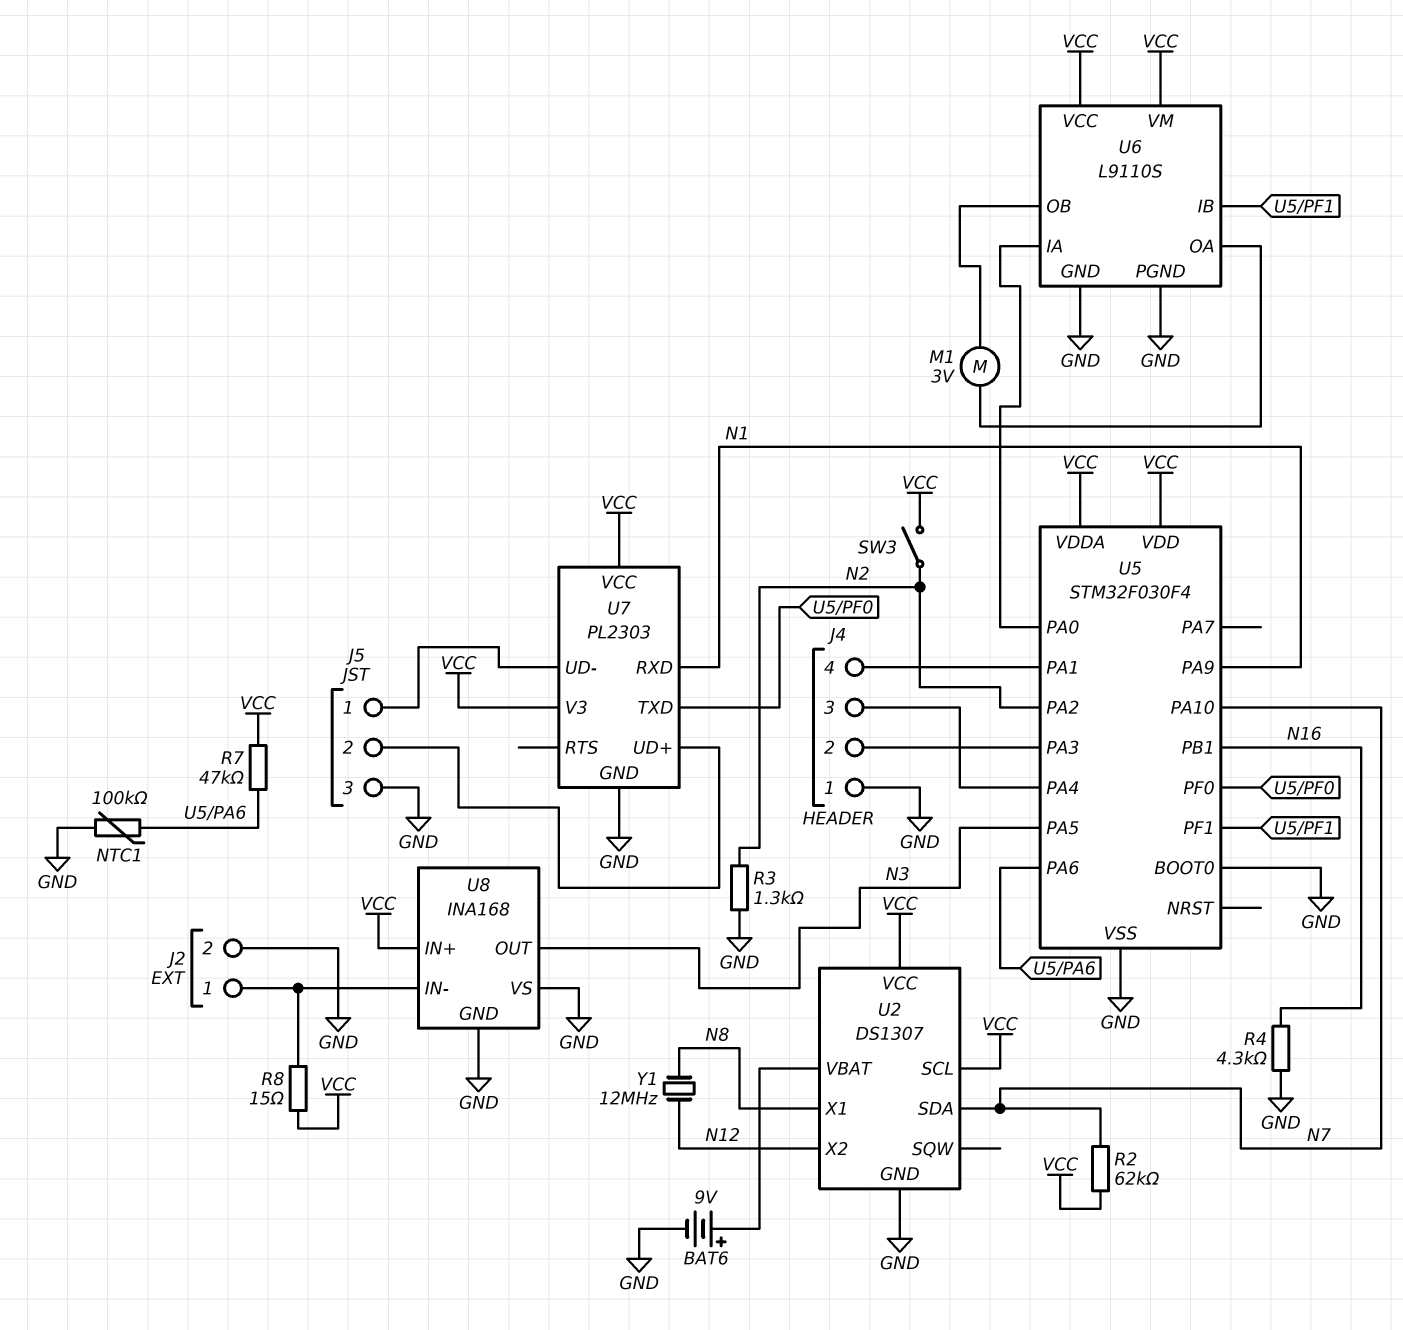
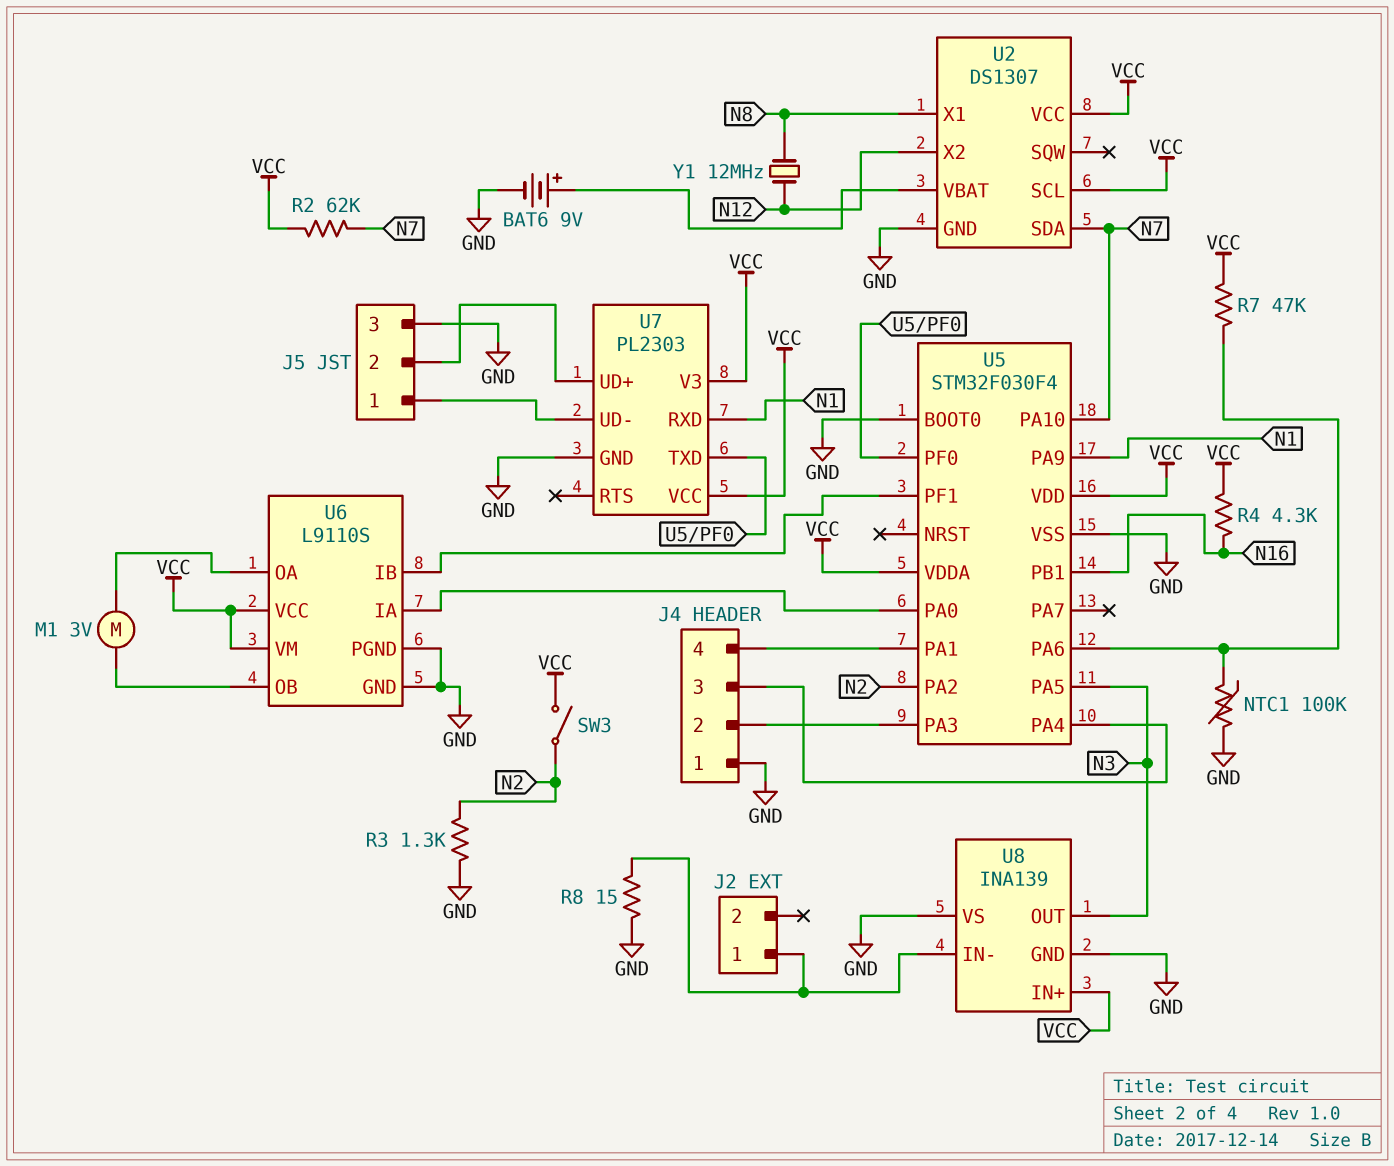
J2 pin 2: GND -> none
R4: 4.3k (GND, N16) -> 4.3k (N16, VCC)
R8: 15 (J2/1, VCC) -> 15 (GND, J2/1)
U8: INA168 -> INA139

